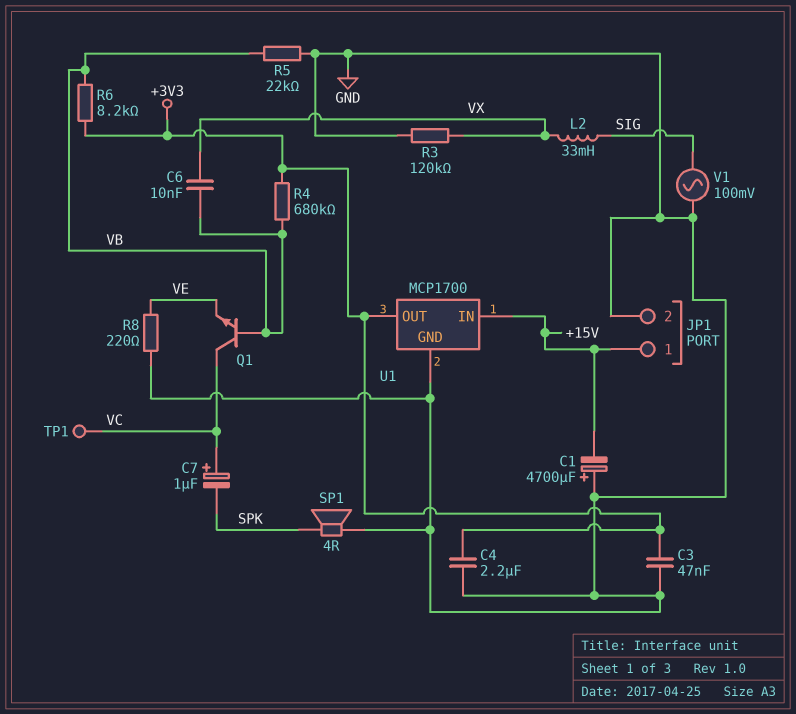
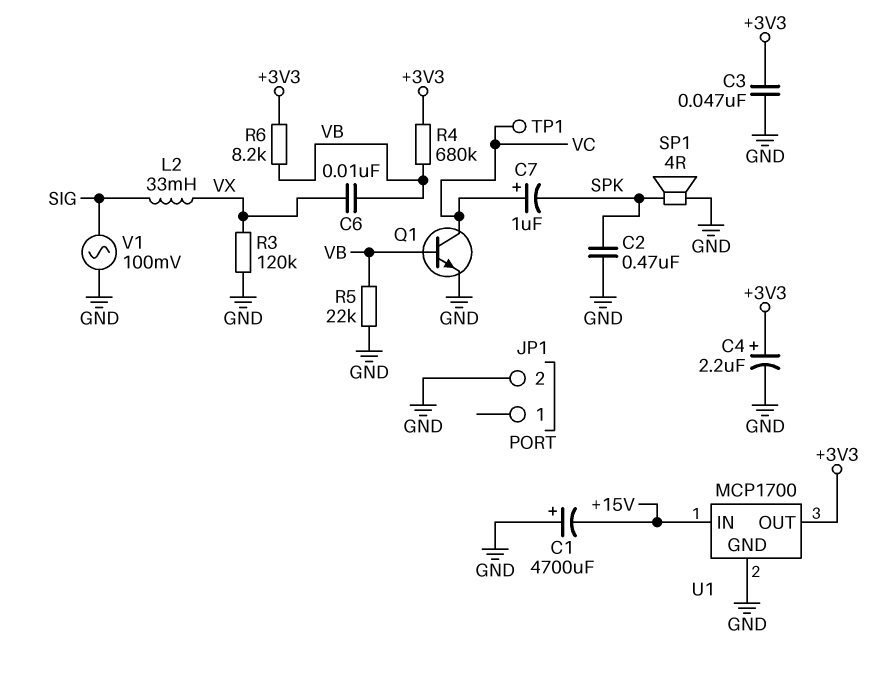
C2: none -> 470nF (GND, SPK)
C4: 2.2uF (+3V3, GND) -> 2.2uF (plus +3V3, minus GND)
JP1 pin 1: +15V -> none
Q1: NPN (B VB, C VC, E VE) -> NPN (B VB, C VC, E GND)
R8: 220 (GND, VE) -> none

